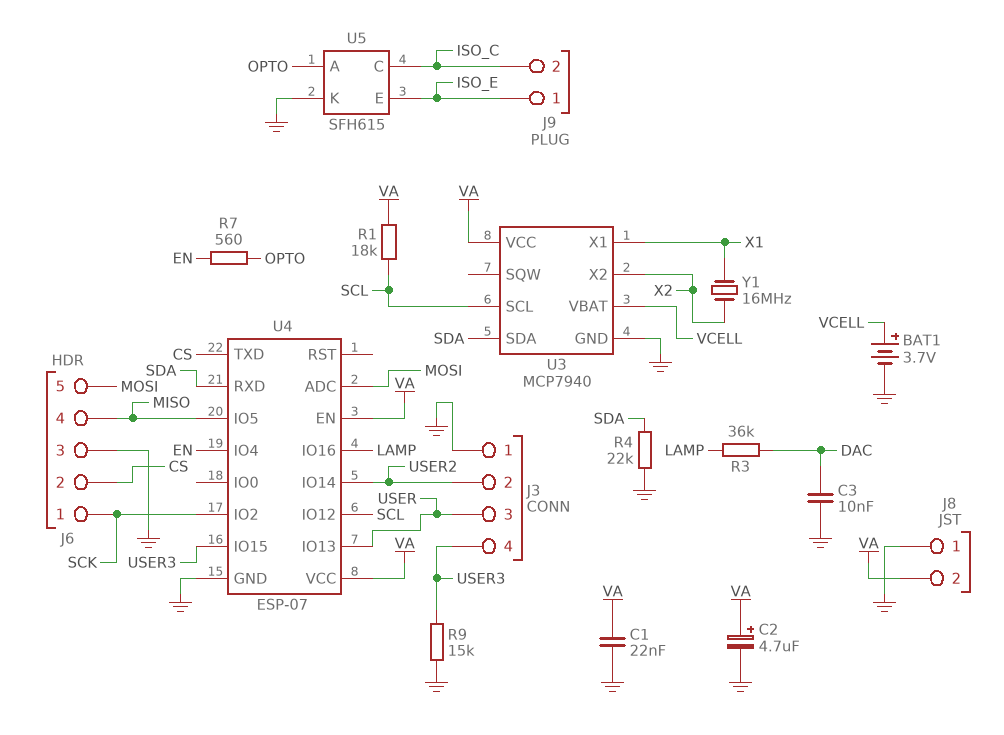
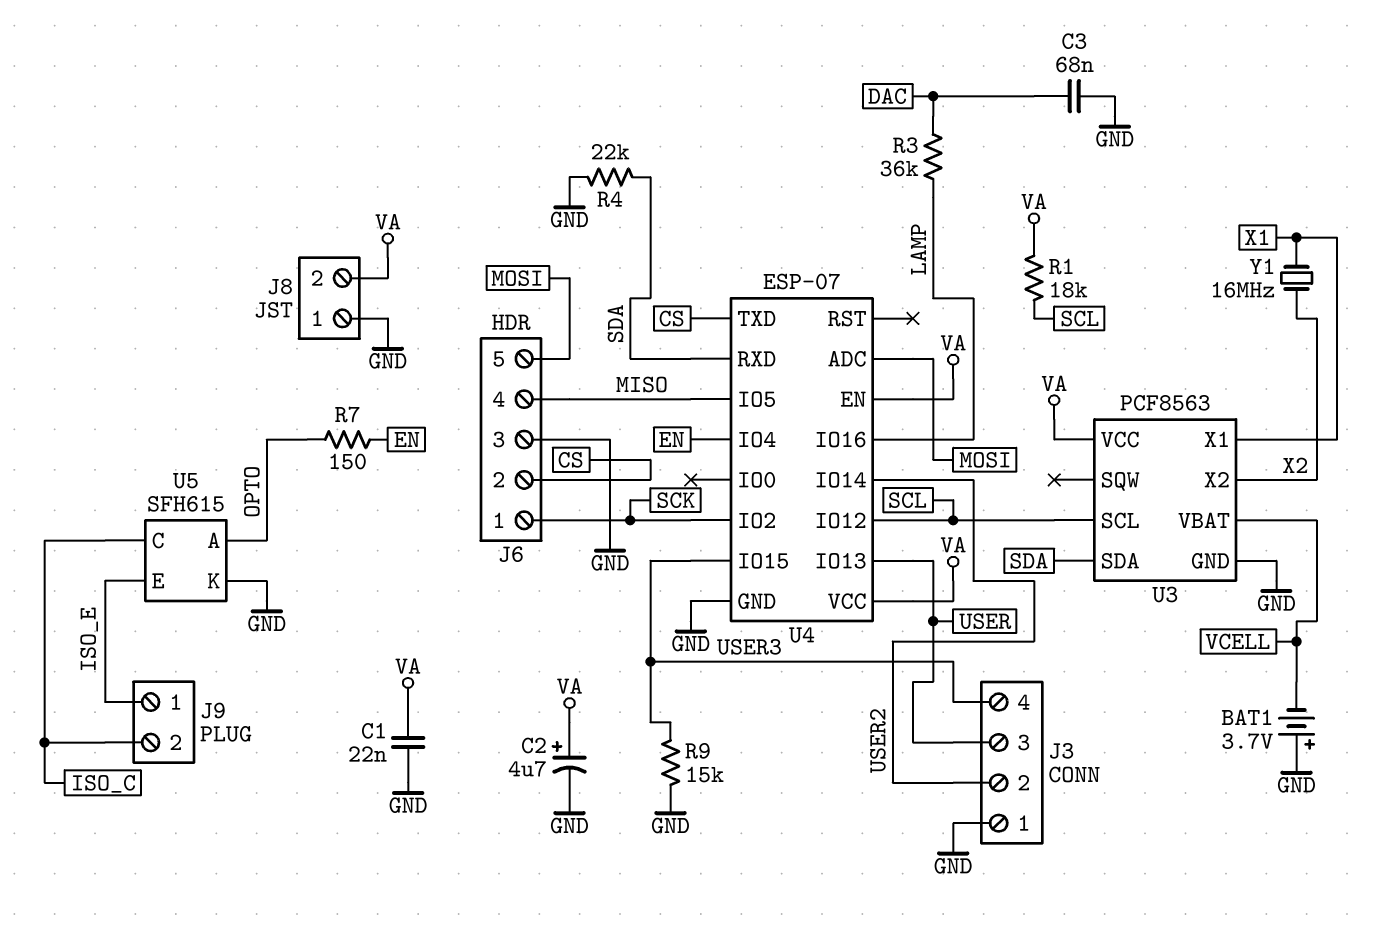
BAT1: 3.7V (plus VCELL, minus GND) -> 3.7V (plus GND, minus VCELL)
C3: 10nF (DAC, GND) -> 68nF (DAC, GND)
R7: 560 (EN, OPTO) -> 150 (EN, OPTO)
U3: MCP7940 -> PCF8563

